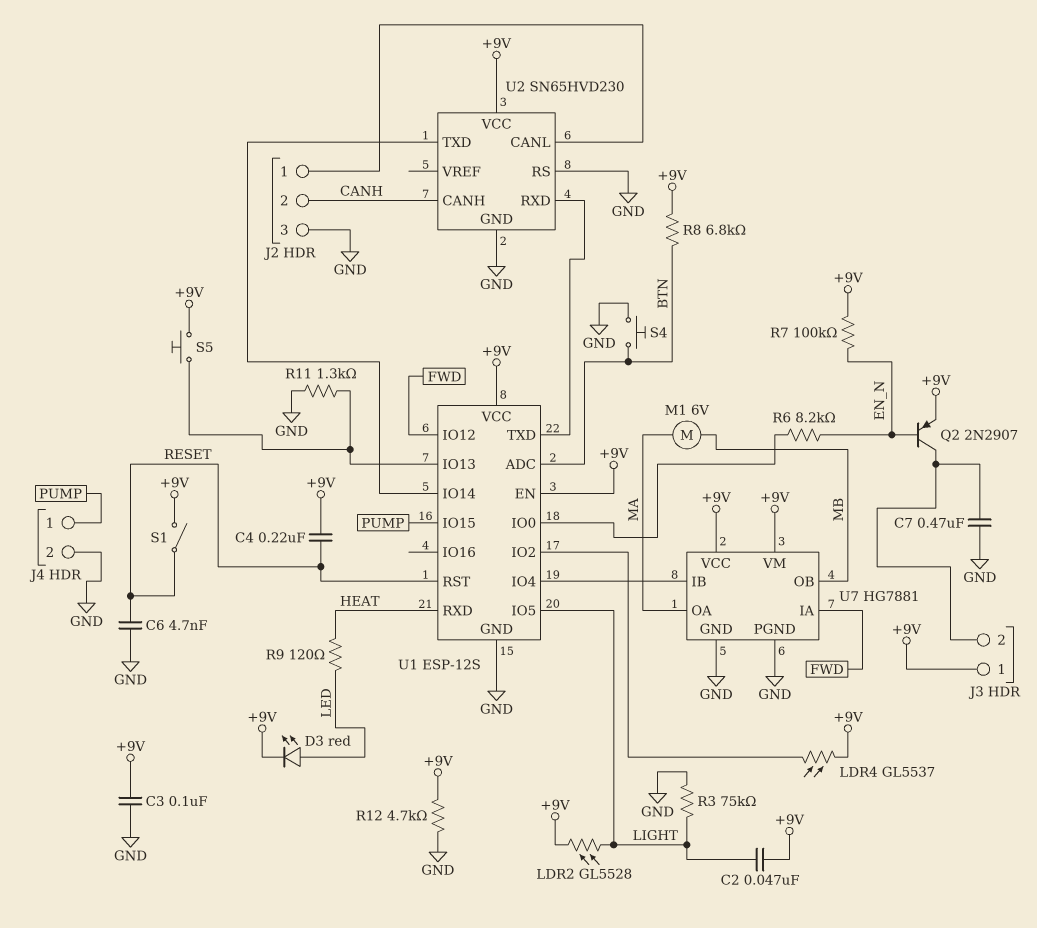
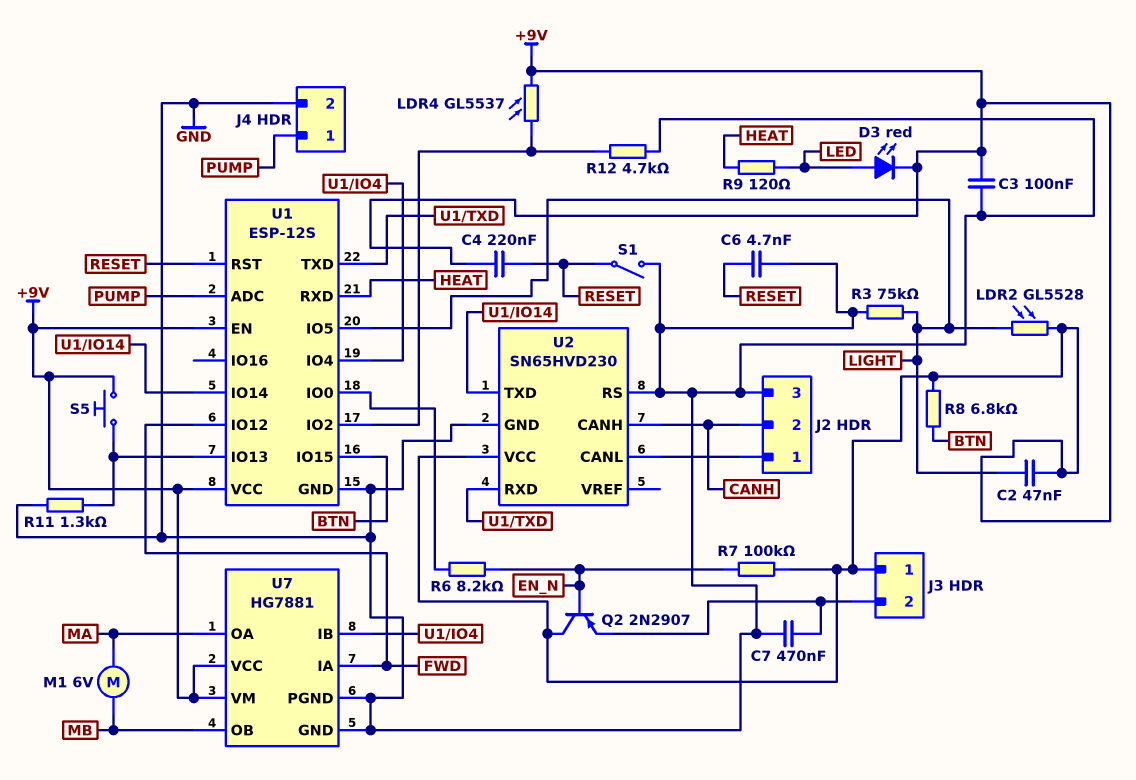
Q2: PNP 2N2907 (B EN_N, C J3/2, E +9V) -> PNP 2N2907 (B EN_N, C +9V, E J3/2)
R12: 4.7k (+9V, GND) -> 4.7k (GND, U1/IO2)
S1: switch (+9V, RESET) -> switch (GND, RESET)
S4: button (BTN, GND) -> none
U1 pin ADC: BTN -> PUMP
U1 pin IO15: PUMP -> BTN

